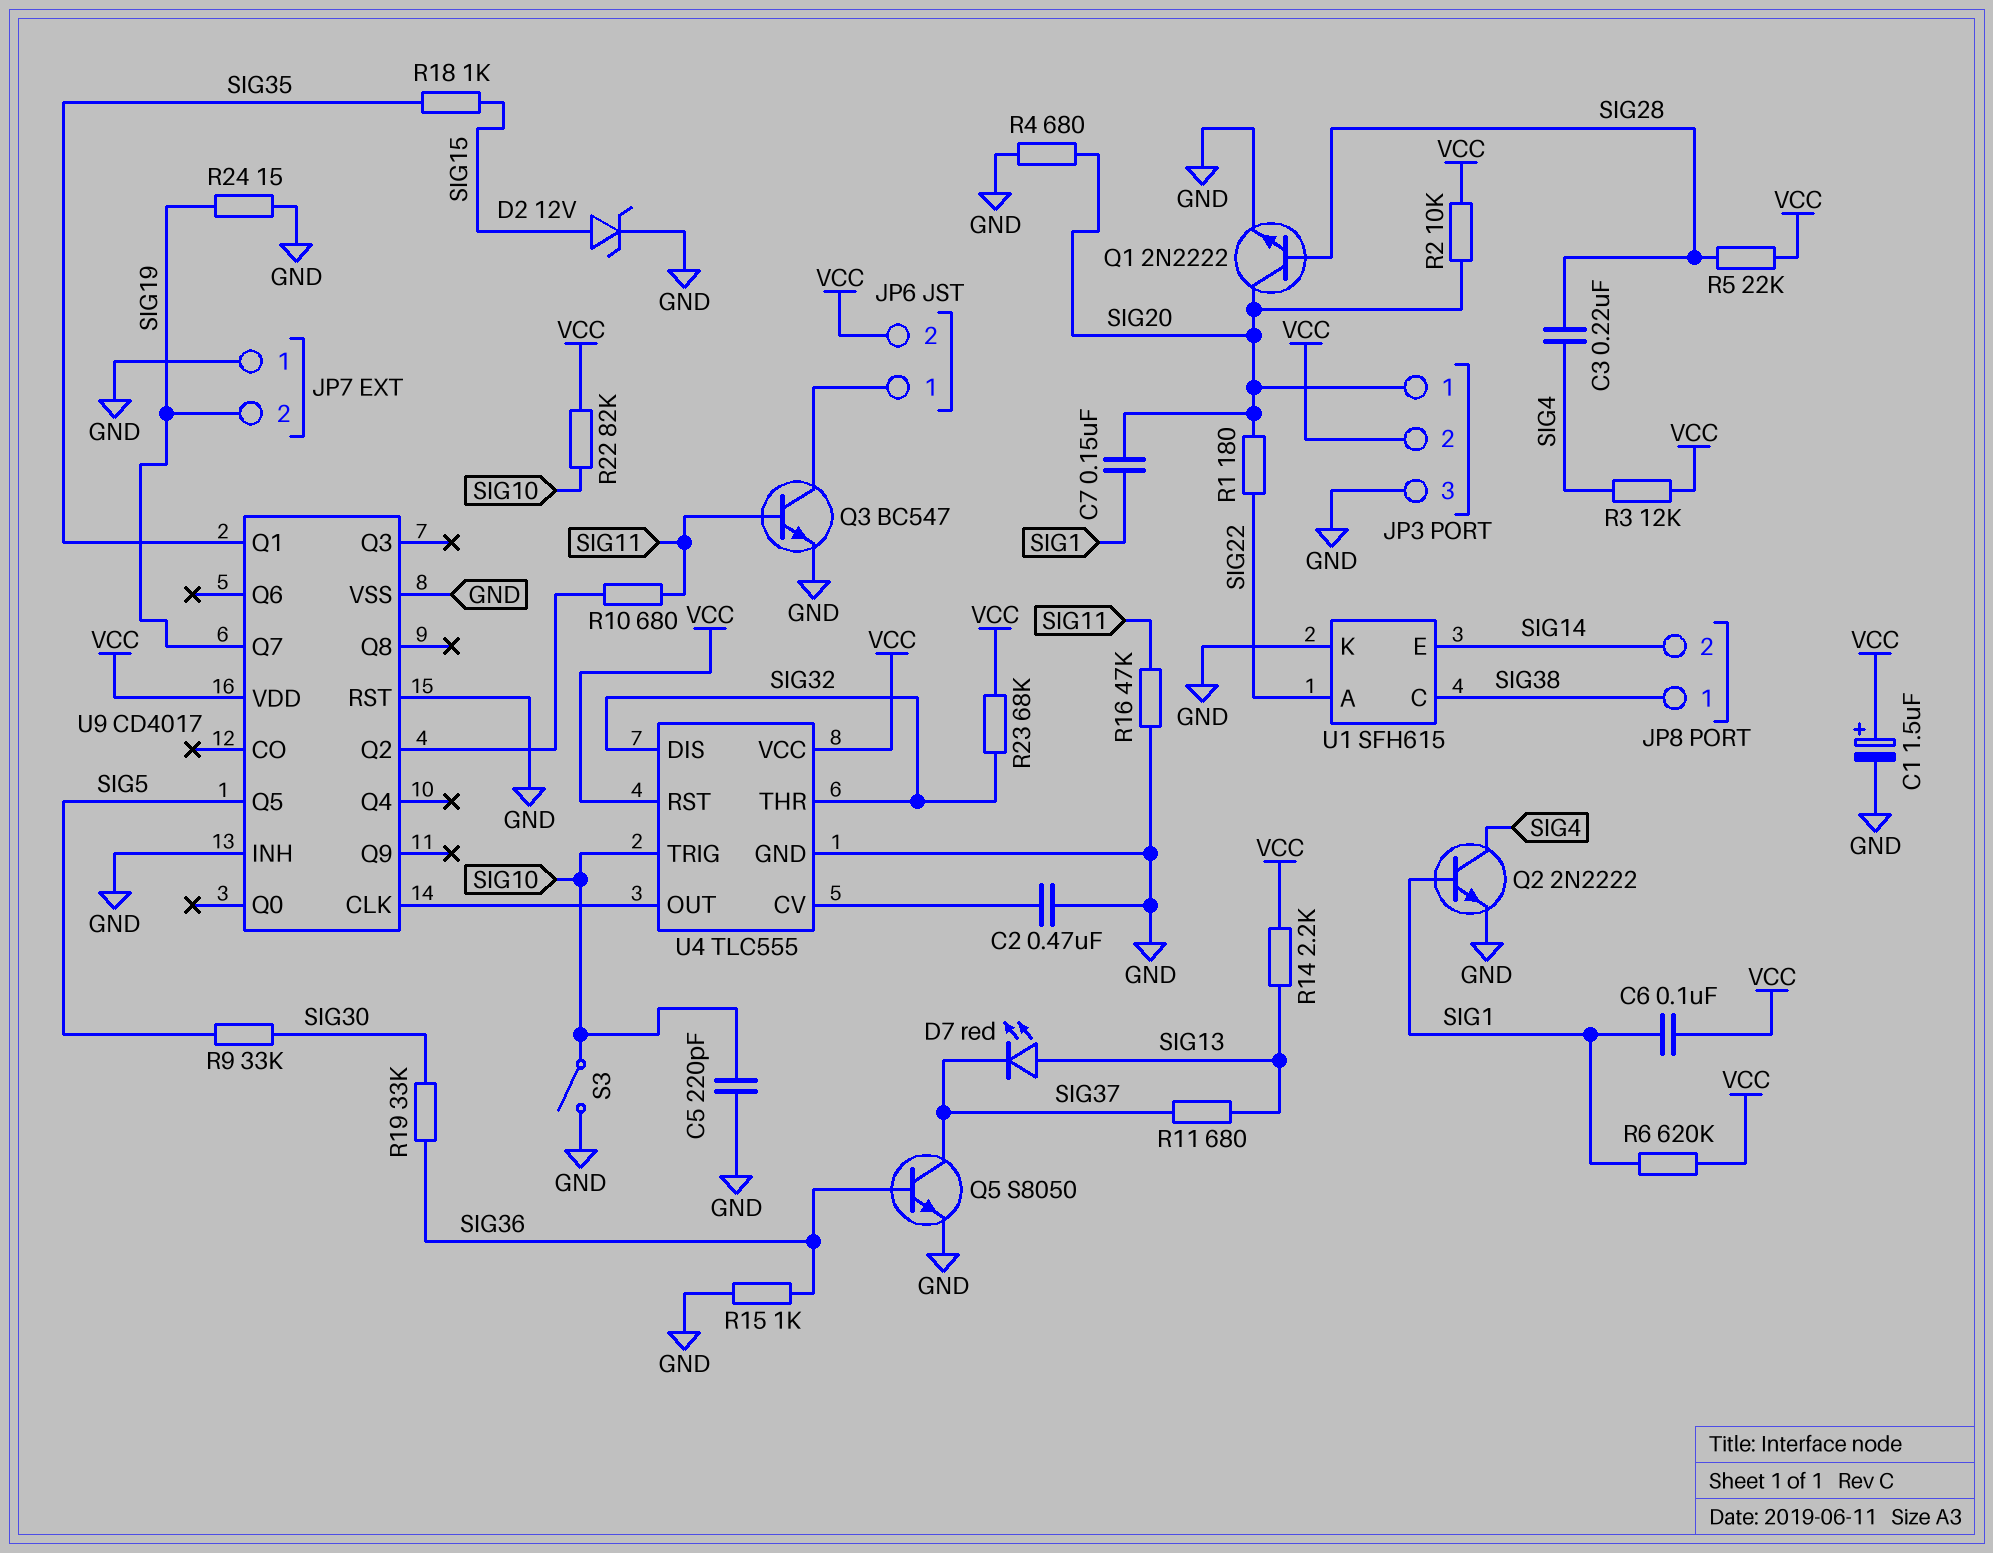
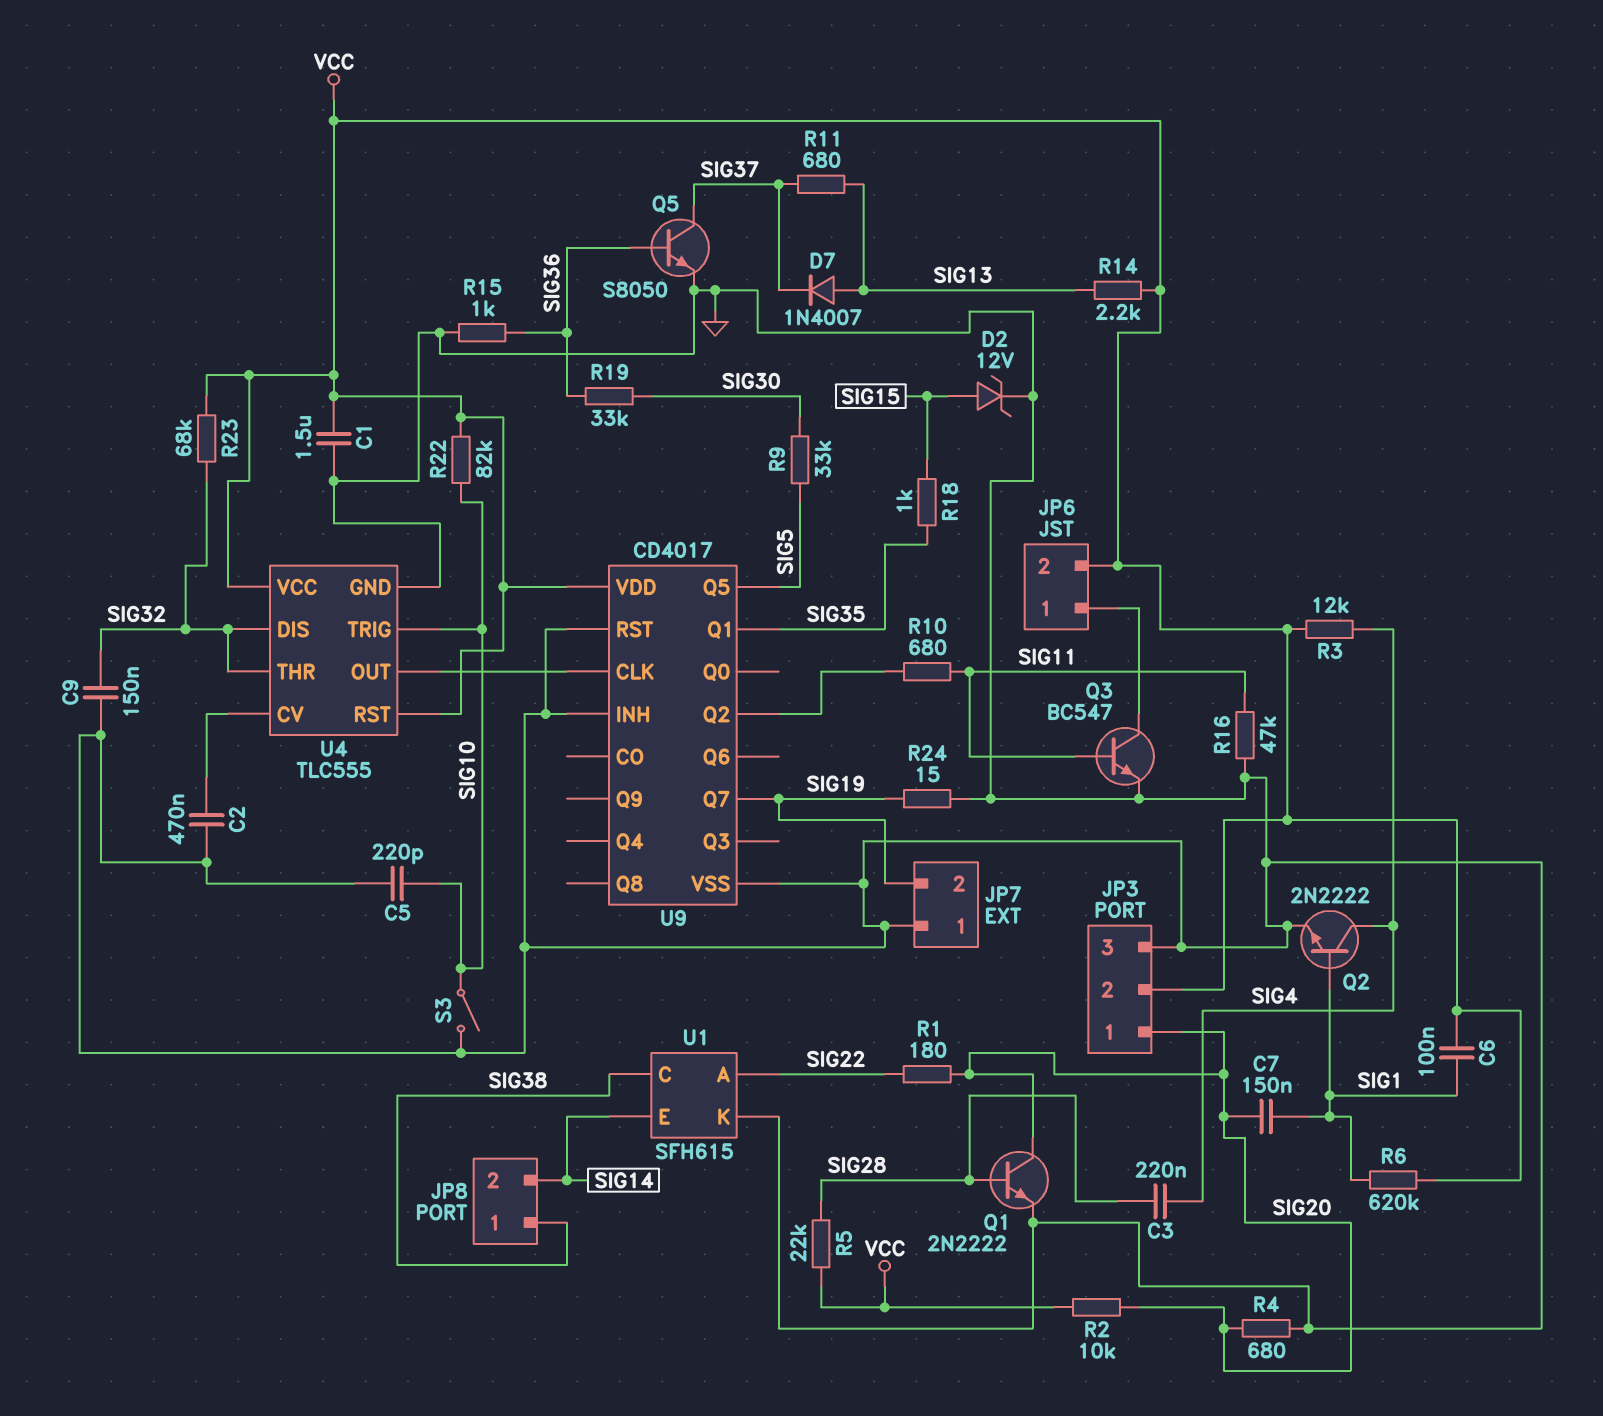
C1: 1.5uF (plus VCC, minus GND) -> 1.5uF (GND, VCC)
C9: none -> 150nF (GND, SIG32)
D7: LED red (A SIG13, K SIG37) -> diode 1N4007 (A SIG13, K SIG37)

